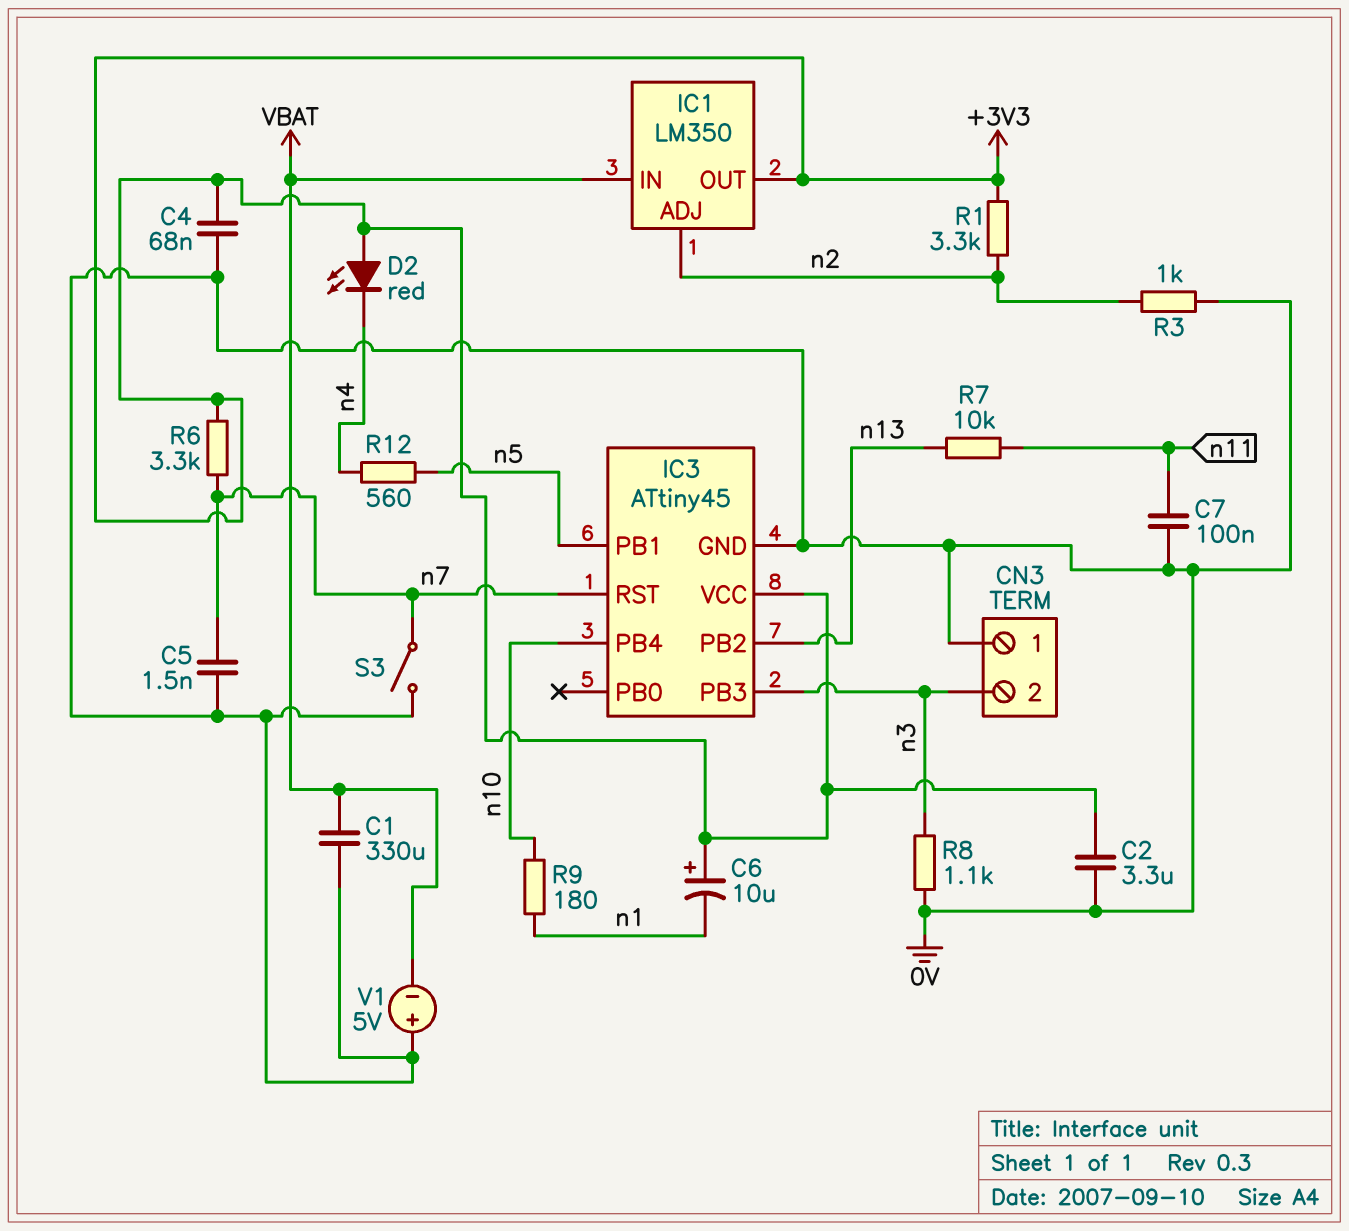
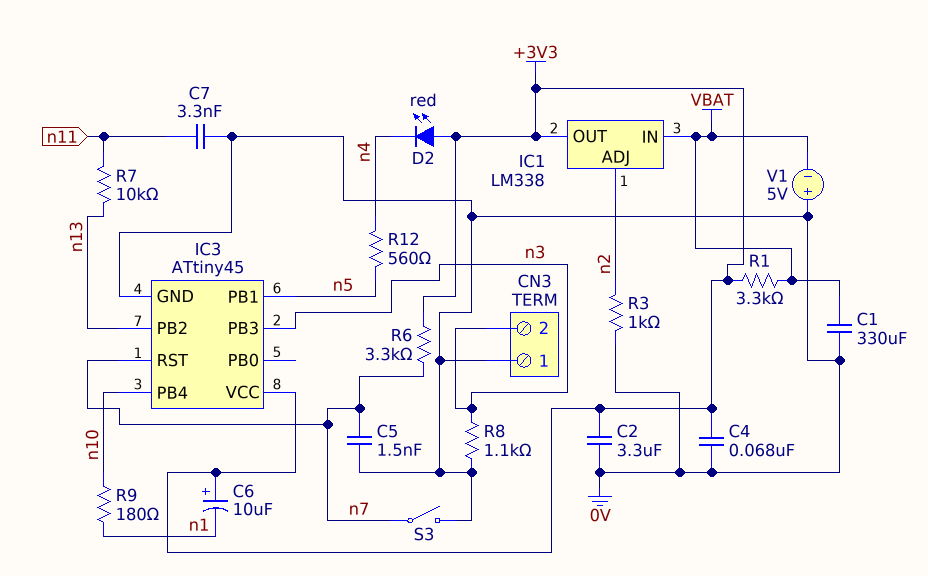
C7: 100nF (0V, n11) -> 3.3nF (0V, n11)
IC1: LM350 -> LM338
R1: 3.3k (+3V3, n2) -> 3.3k (+3V3, VBAT)

